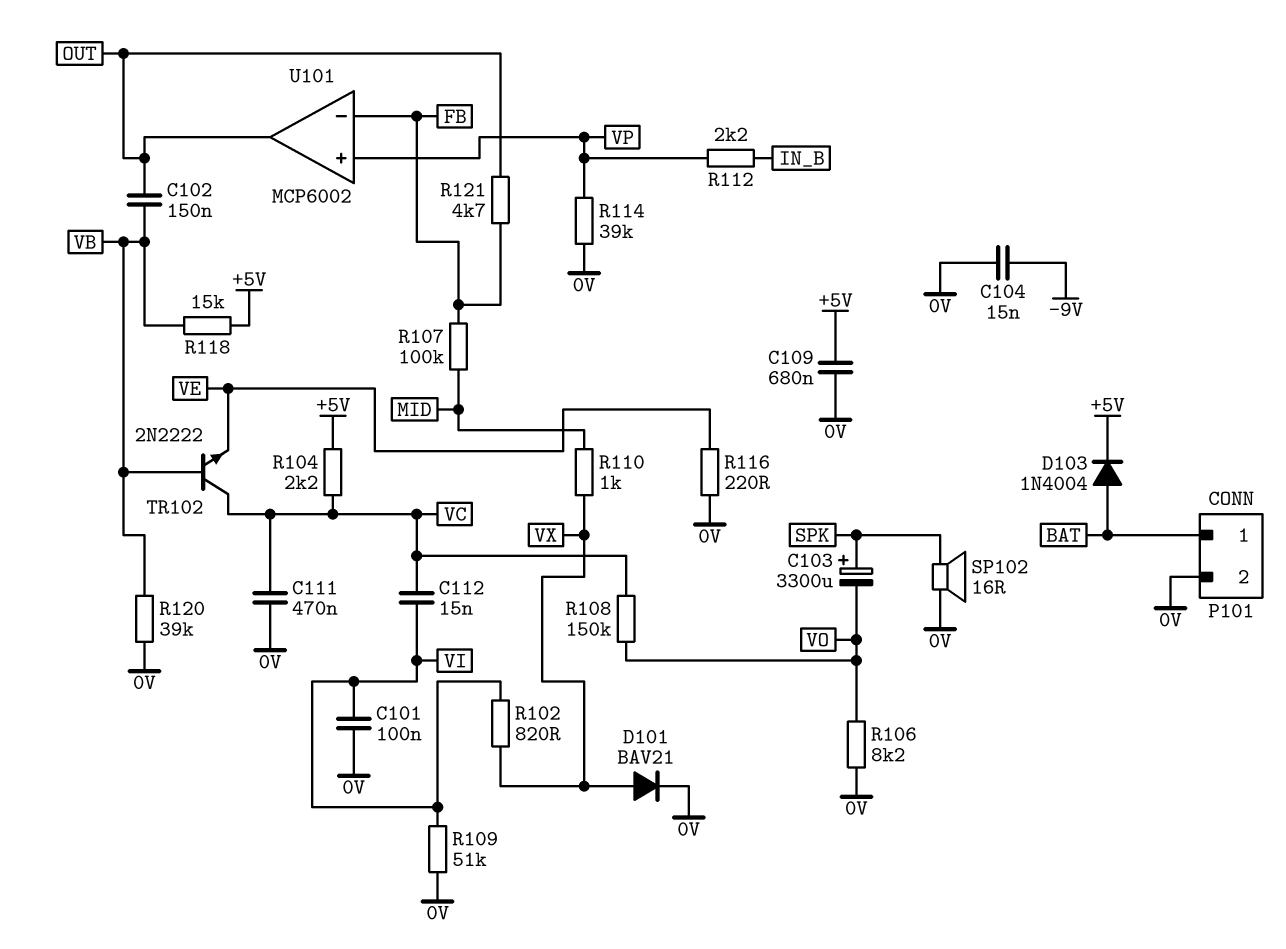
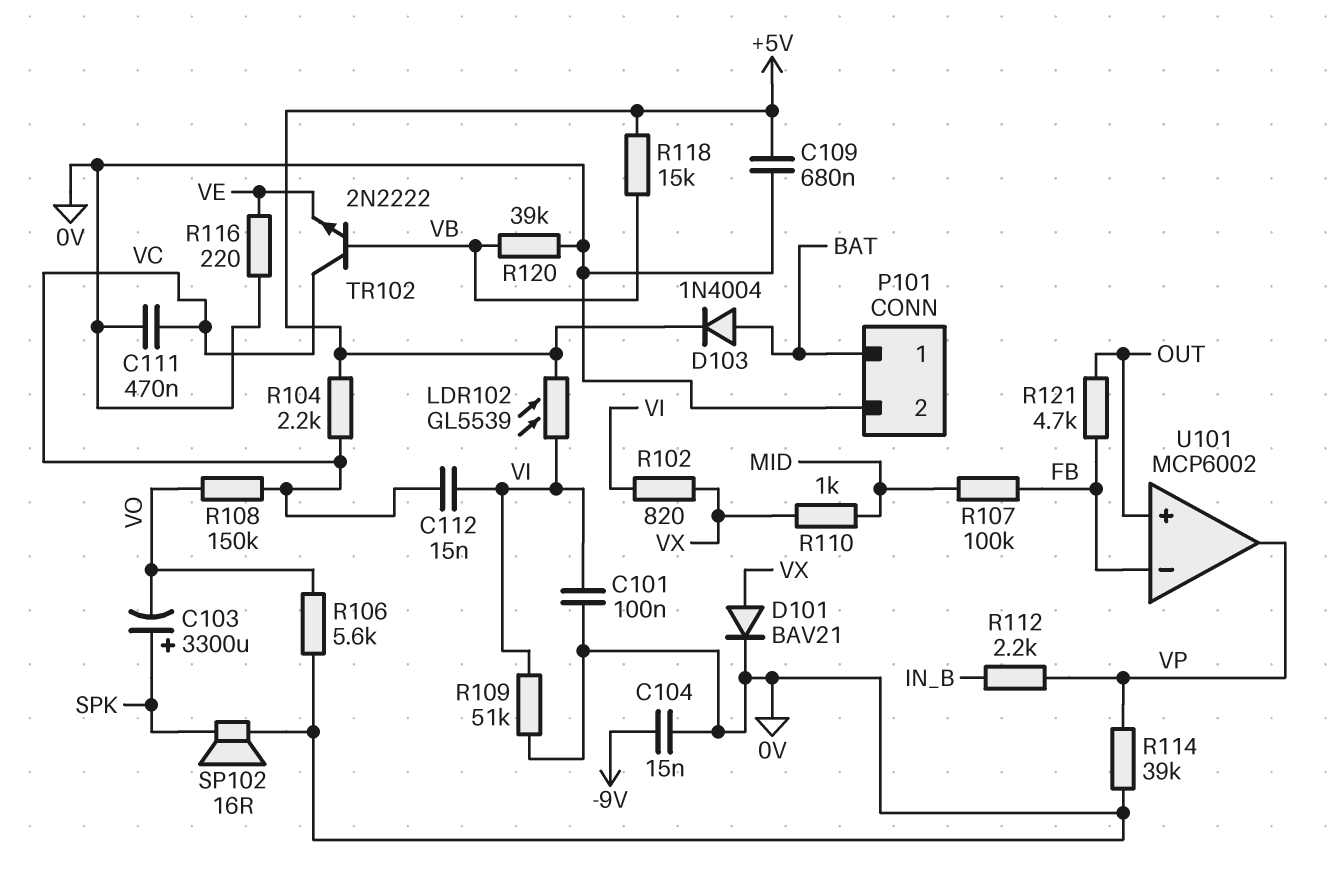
C102: 150nF (OUT, VB) -> none
LDR102: none -> GL5539 (+5V, VI)
R106: 8.2k (0V, VO) -> 5.6k (0V, VO)
U101 pin in+: VP -> OUT
U101 pin out: OUT -> VP

